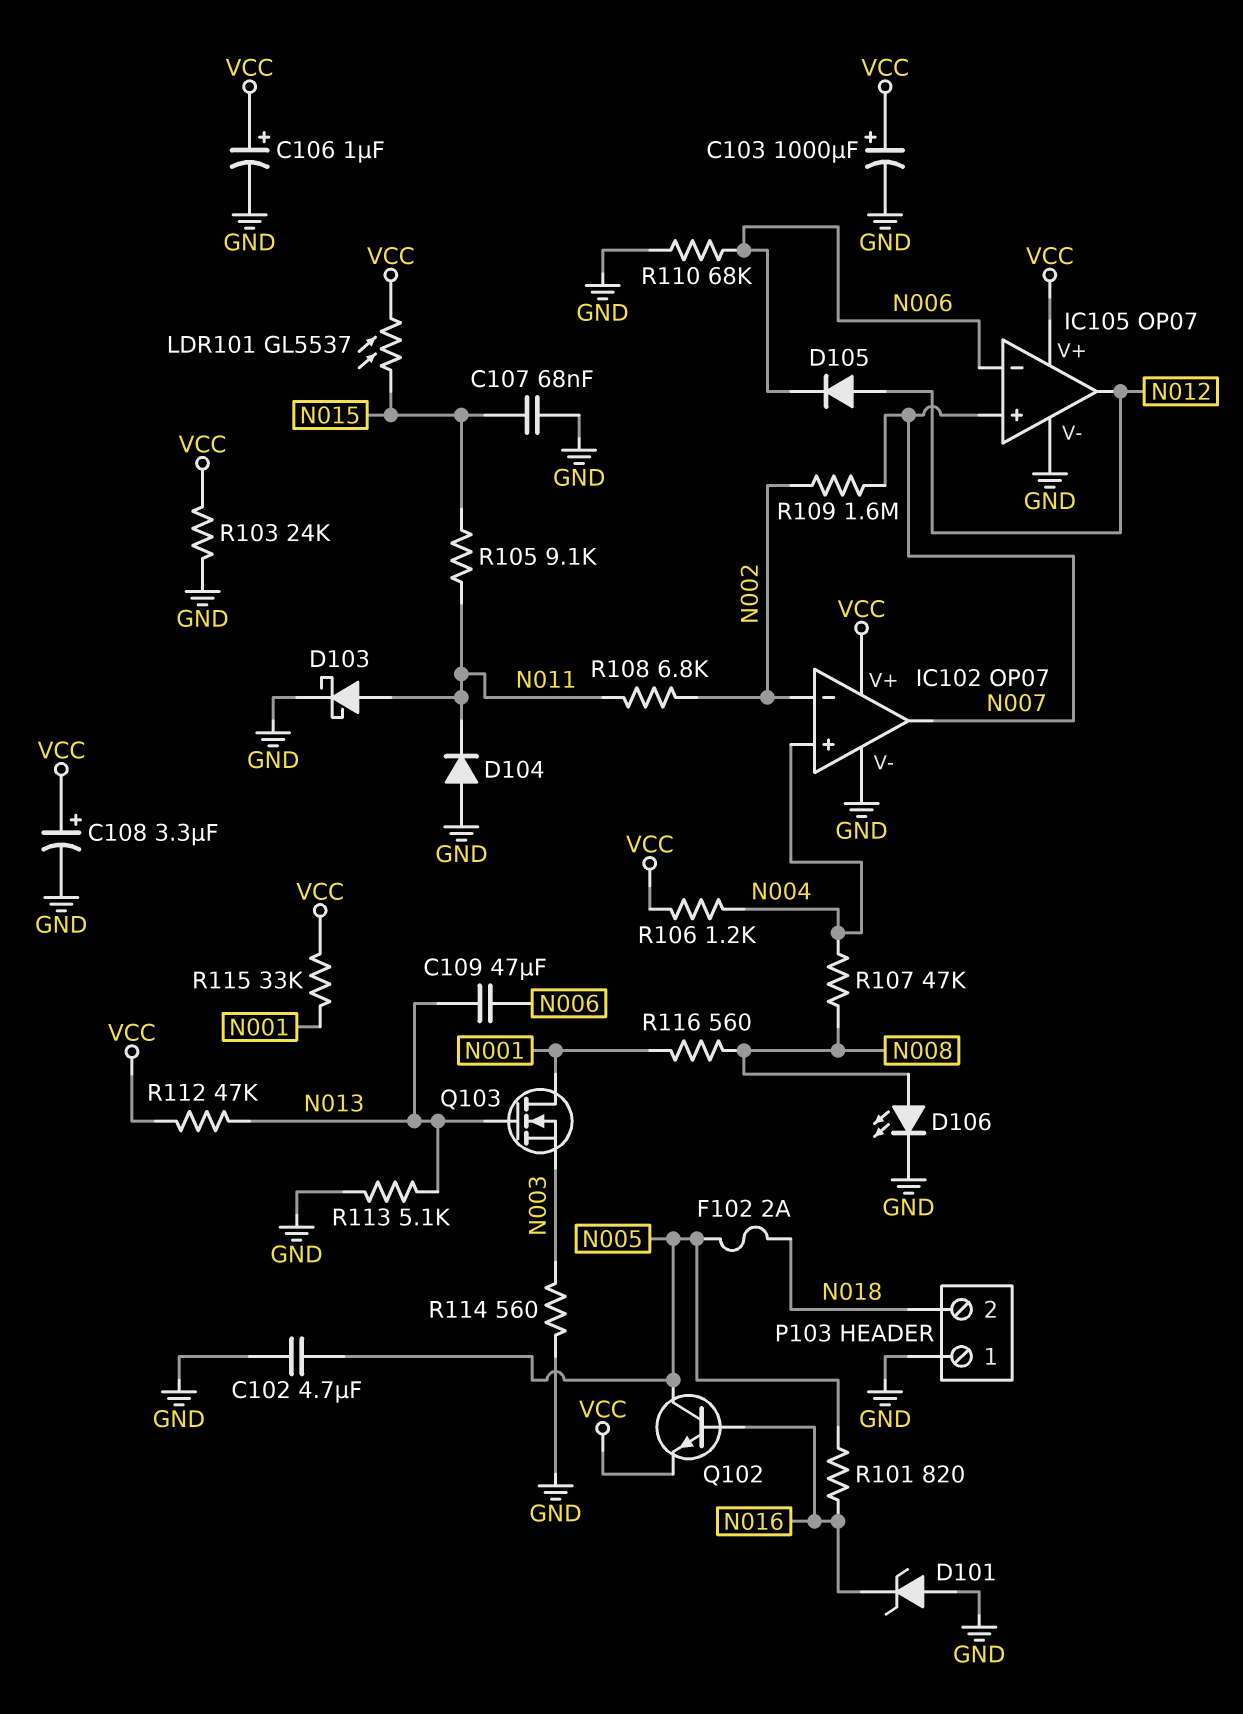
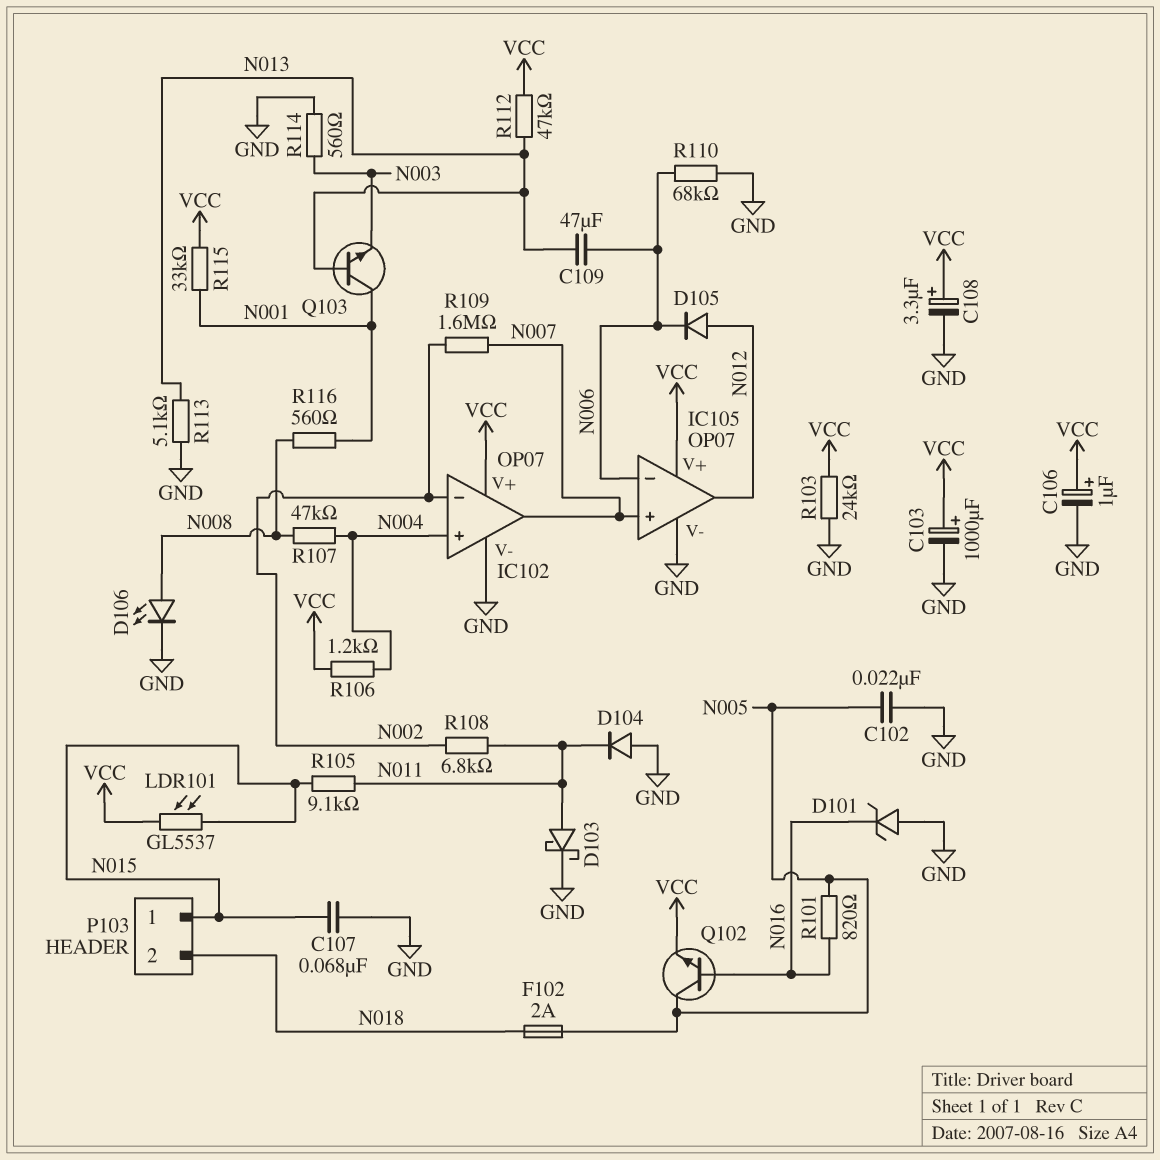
C102: 4.7uF (GND, N005) -> 22nF (GND, N005)
P103 pin 1: GND -> N015
Q103: NMOS (G N013, D N001, S N003) -> NPN (B N013, C N001, E N003)

